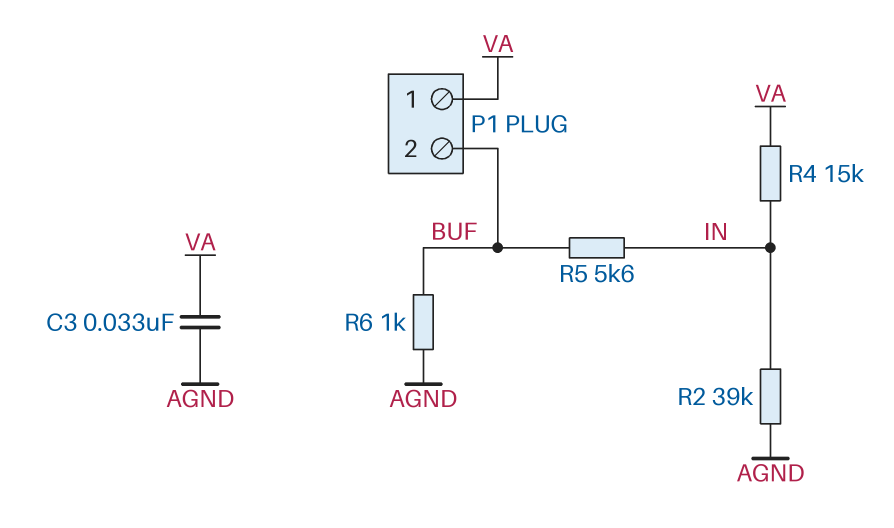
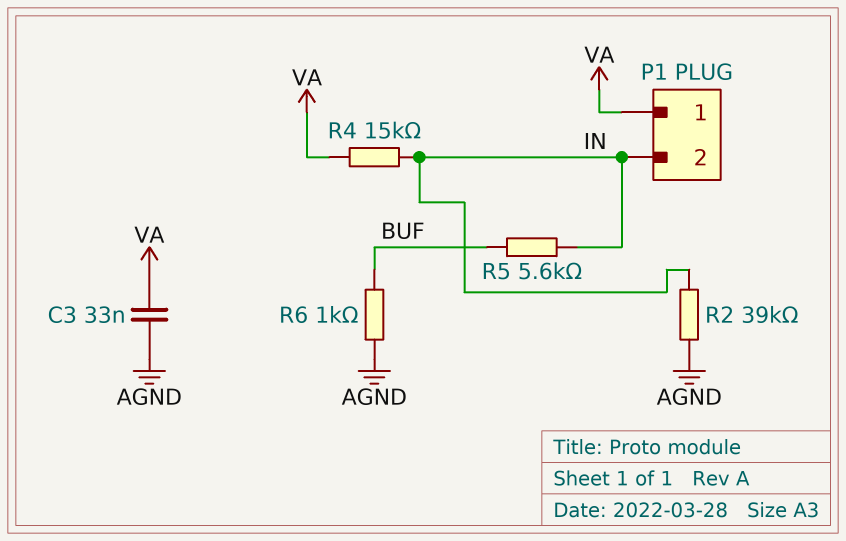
P1 pin 2: BUF -> IN

